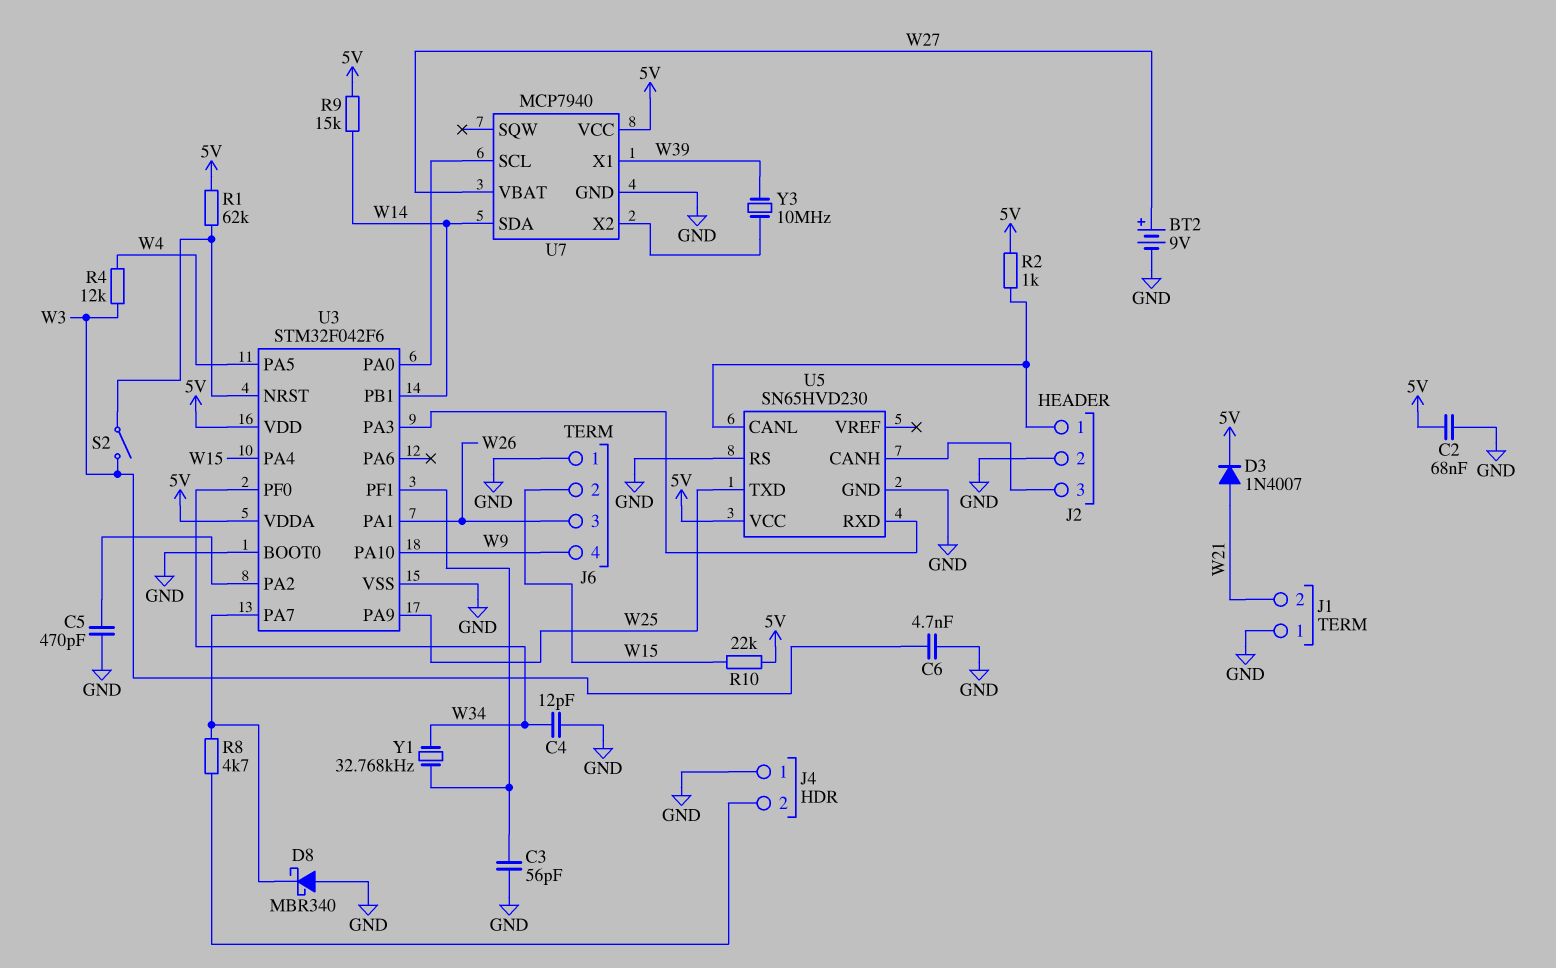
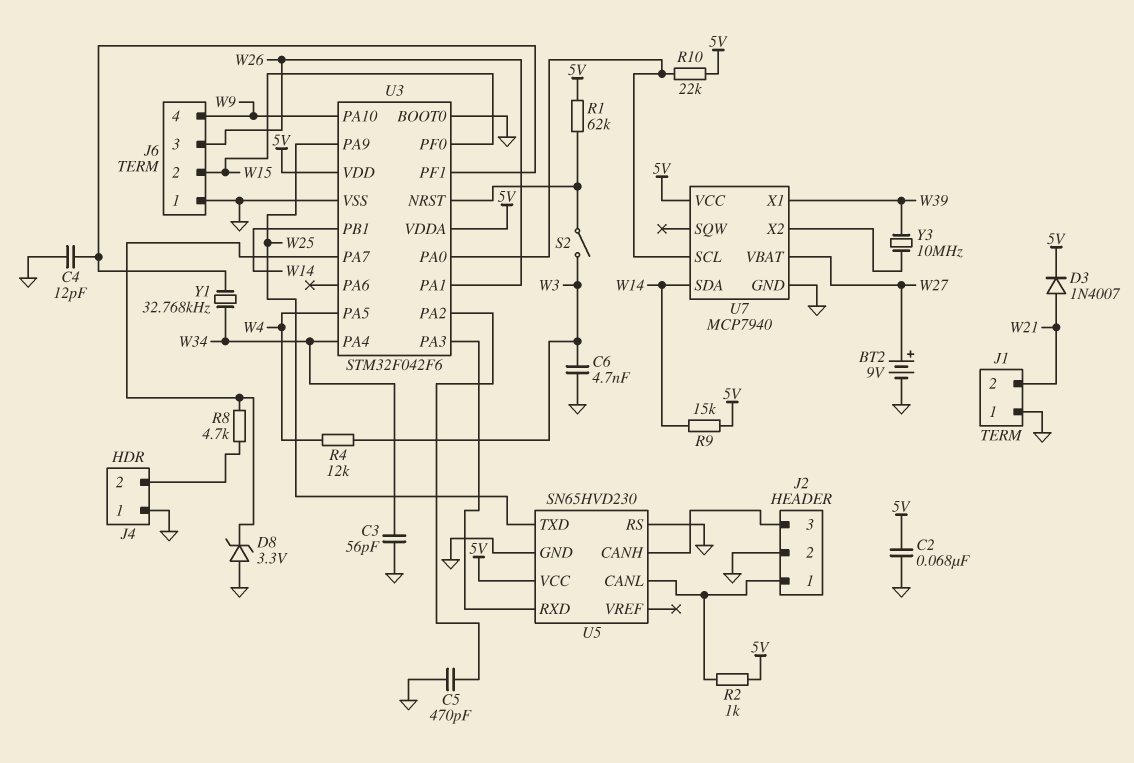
C3: 56pF (GND, U3/PF1) -> 56pF (GND, W34)
C4: 12pF (GND, W34) -> 12pF (GND, U3/PF1)
D8: schottky MBR340 (A GND, K U3/PA7) -> zener 3.3V (A GND, K U3/PA7)
R10: 22k (5V, W15) -> 22k (5V, U3/PA0)
U3 pin PA4: W15 -> W34
U3 pin PF0: W34 -> W15

